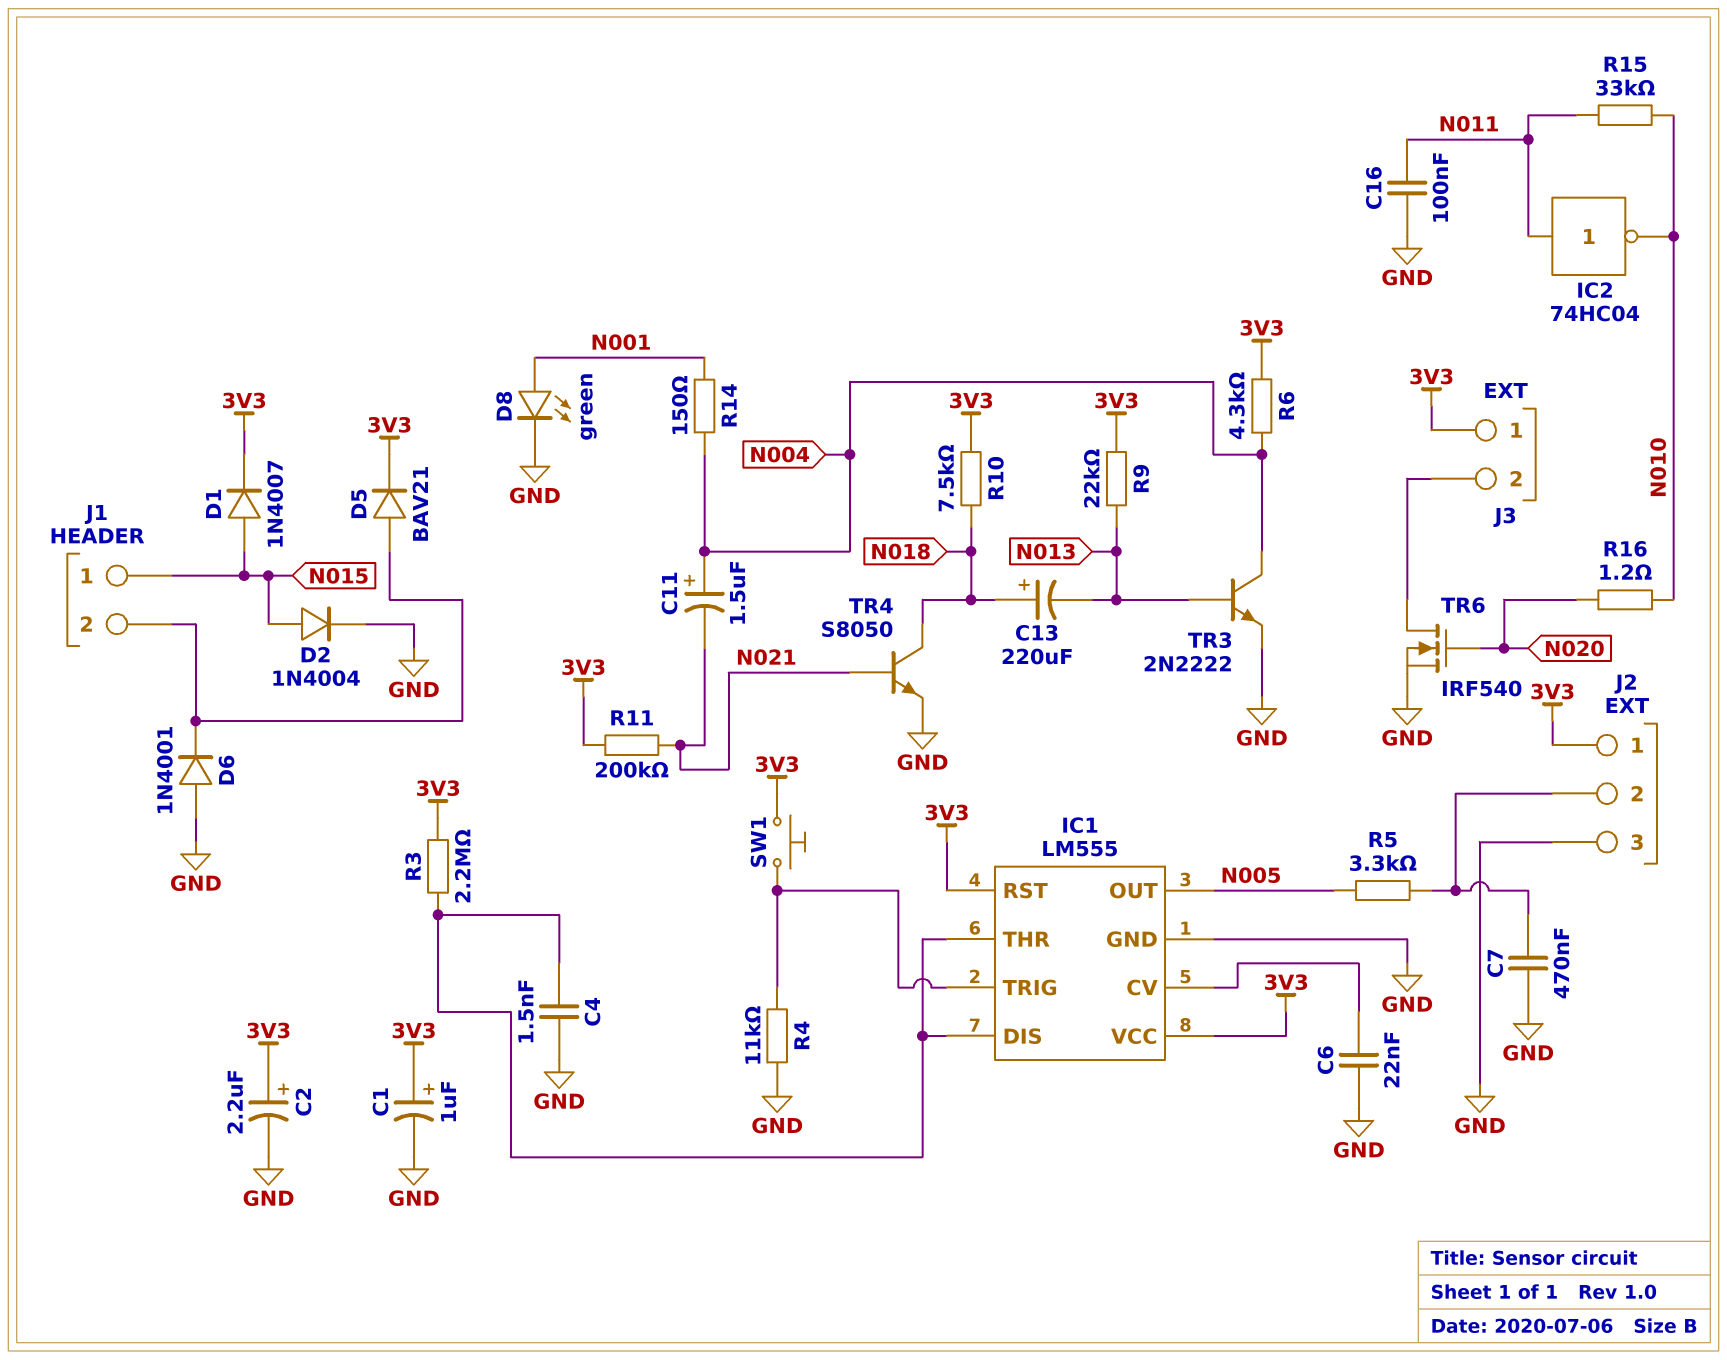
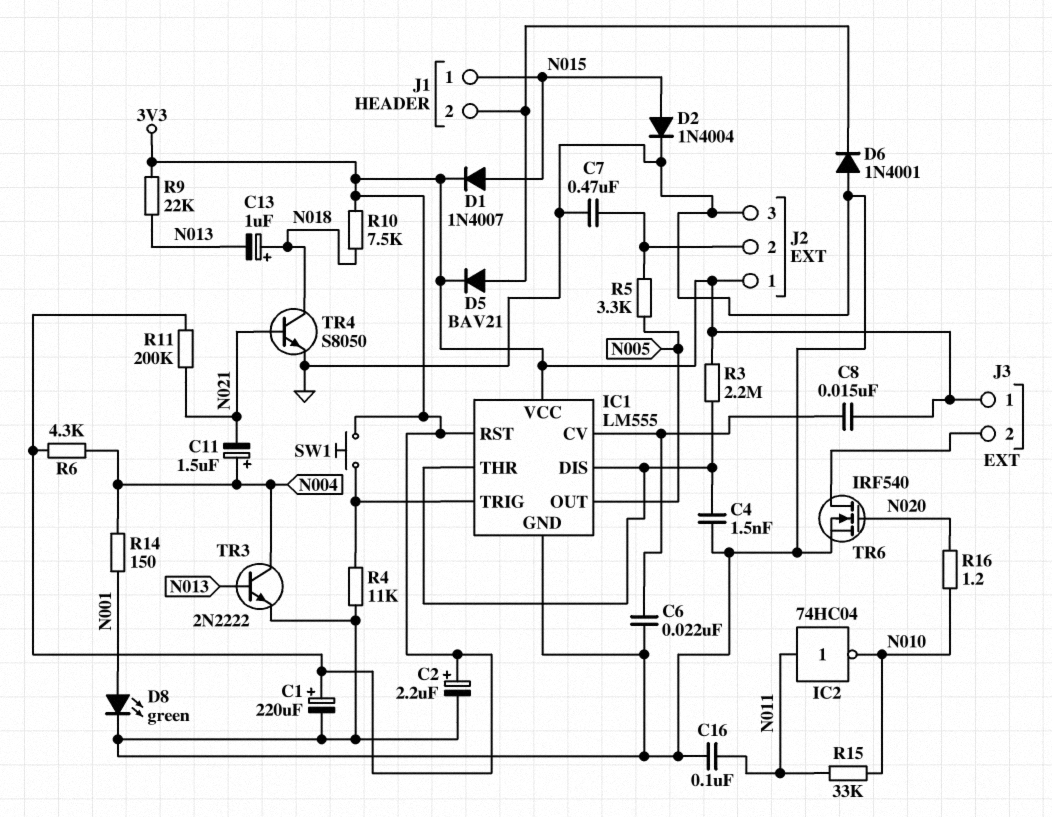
C1: 1uF (plus 3V3, minus GND) -> 220uF (plus 3V3, minus GND)
C8: none -> 15nF (3V3, IC1/CV)
C13: 220uF (plus N018, minus N013) -> 1uF (plus N018, minus N013)

